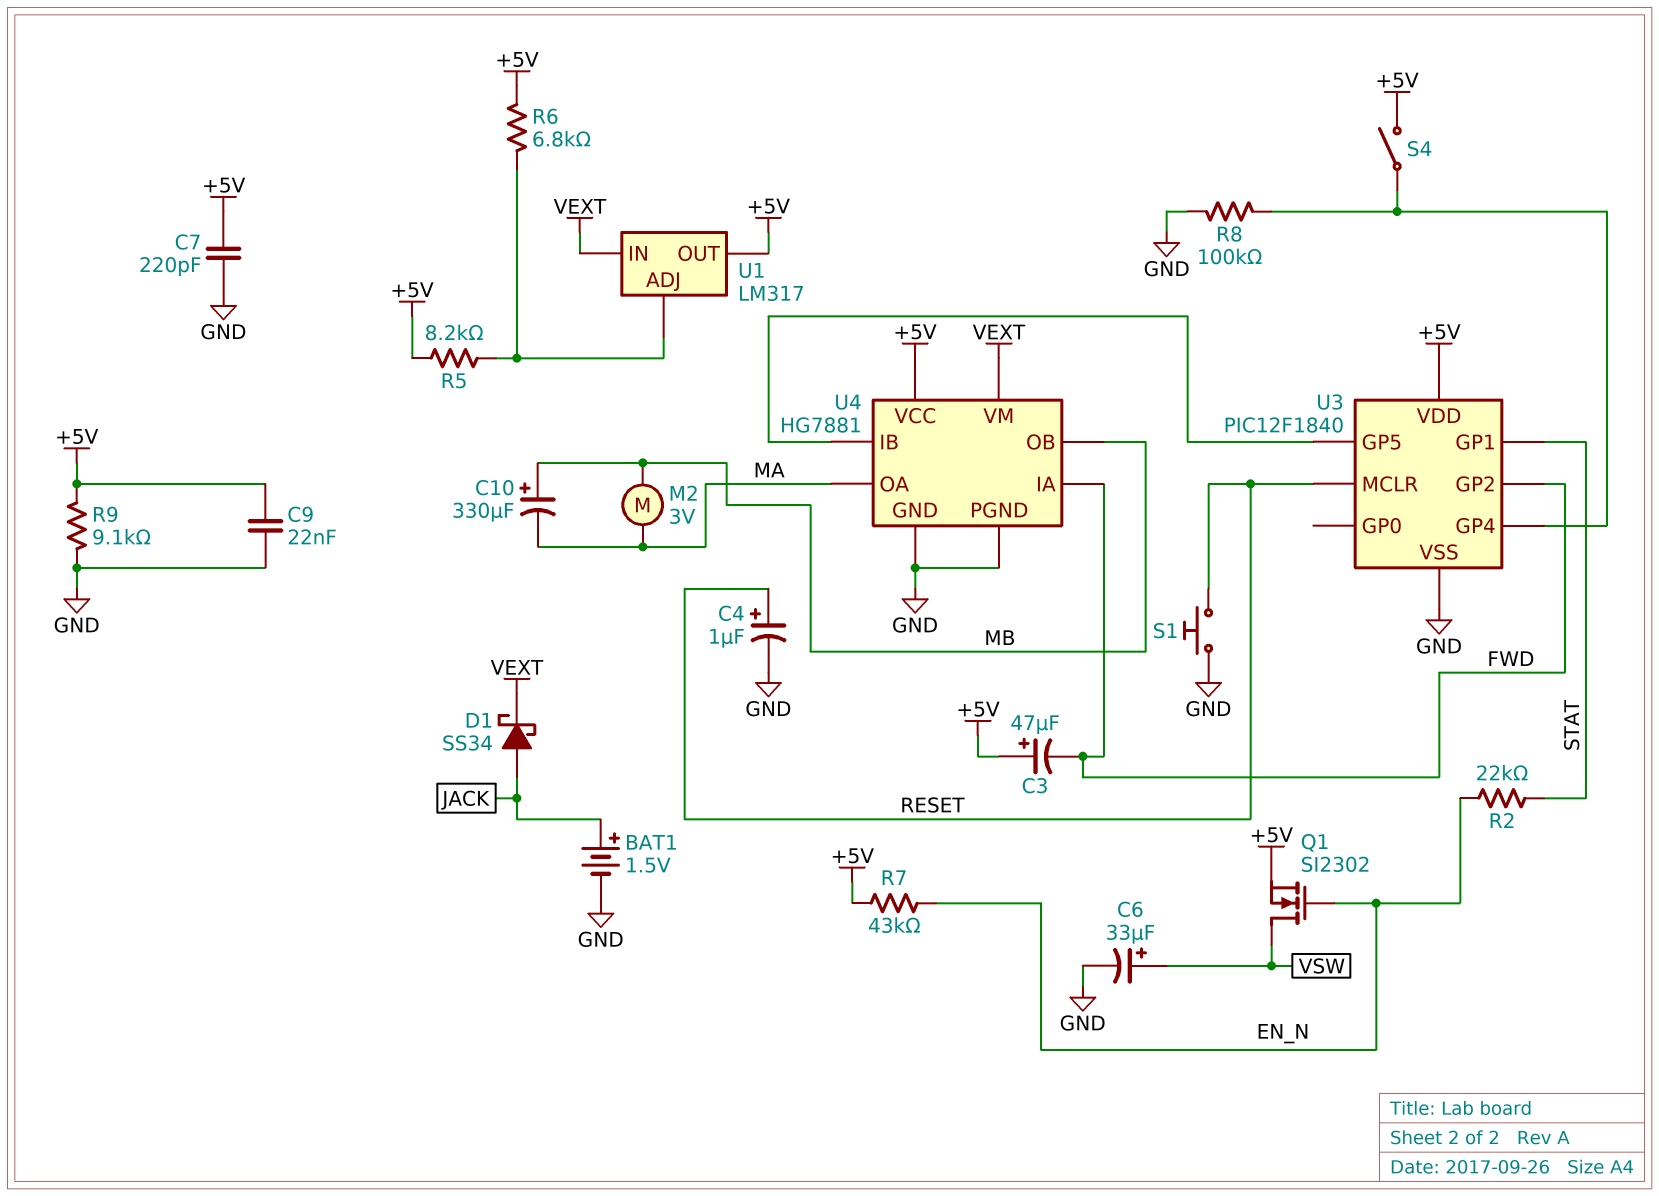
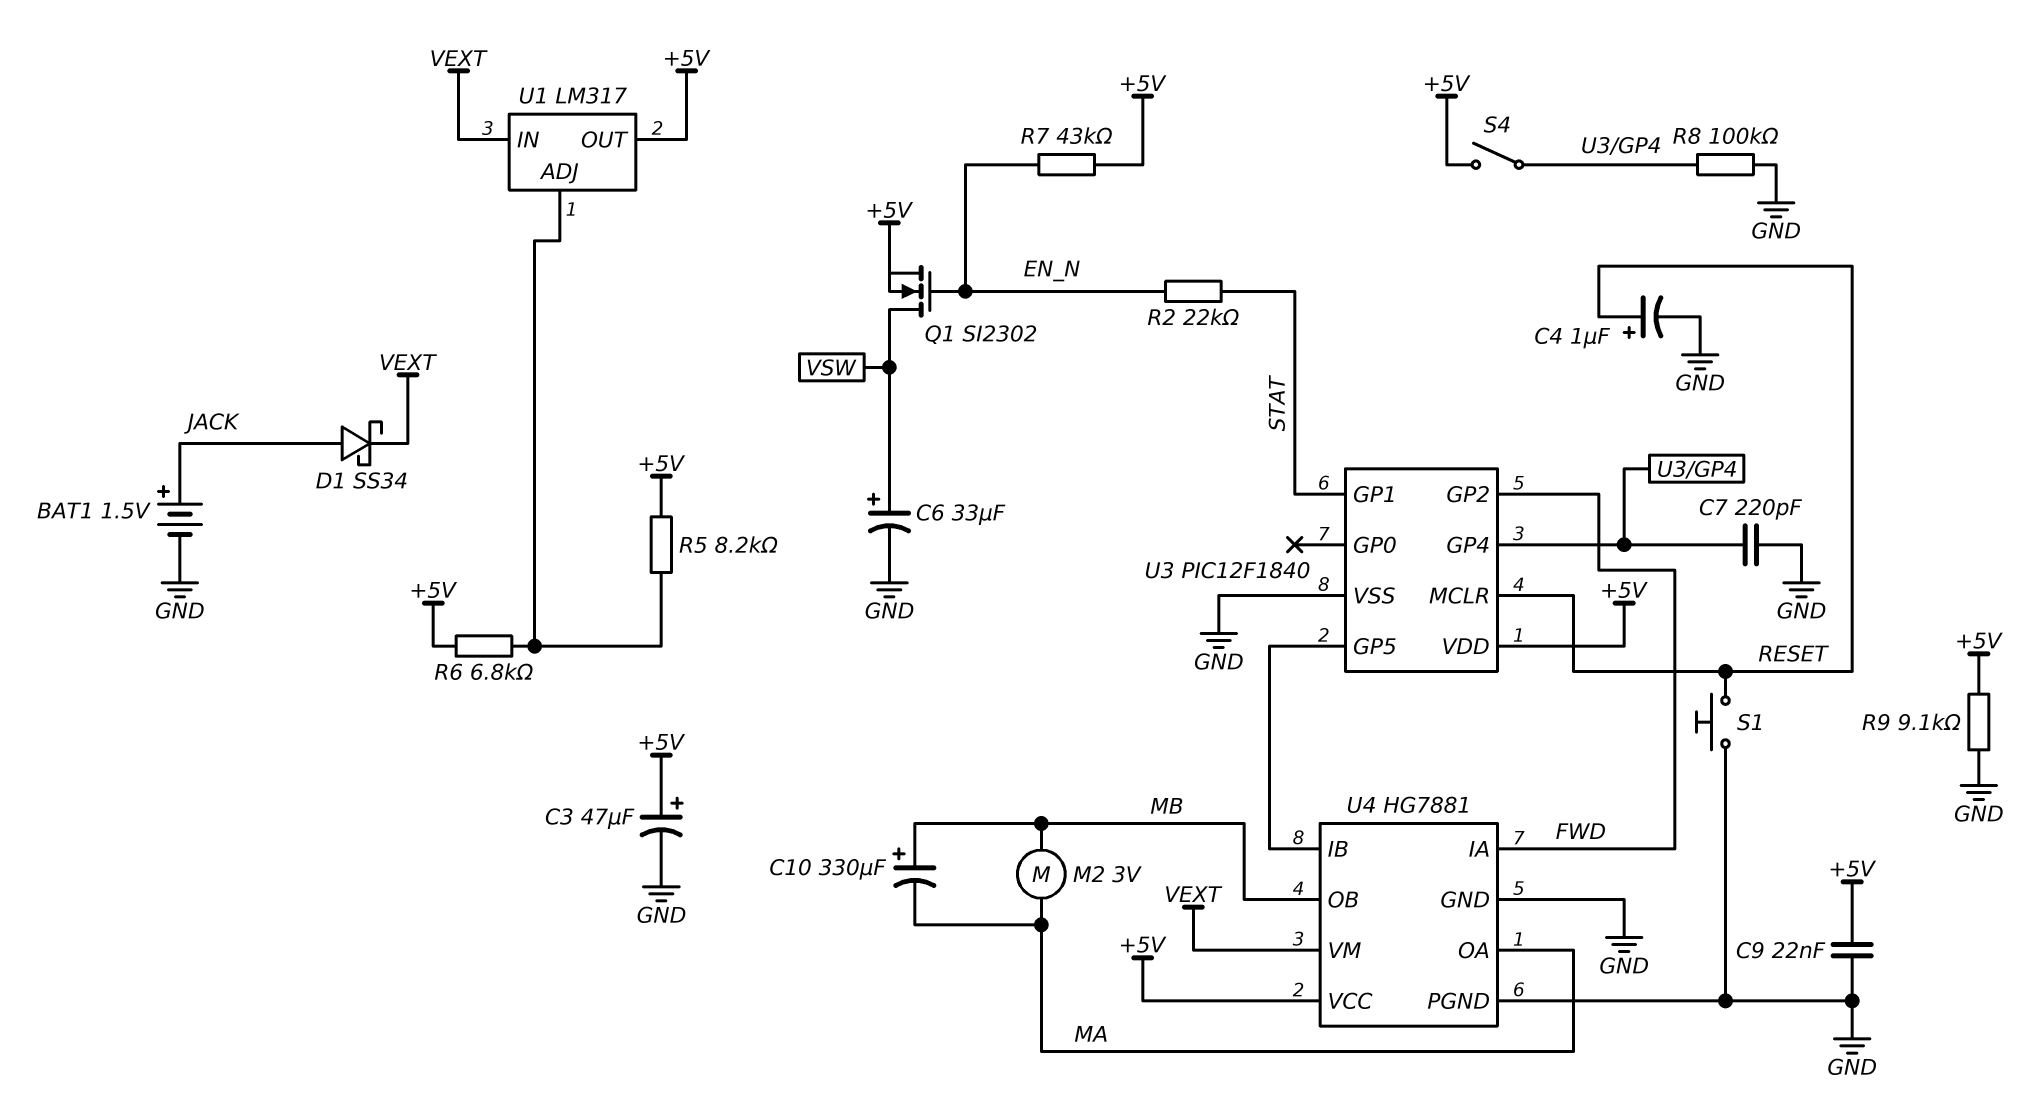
C3: 47uF (plus +5V, minus FWD) -> 47uF (plus +5V, minus GND)
C7: 220pF (+5V, GND) -> 220pF (GND, U3/GP4)

